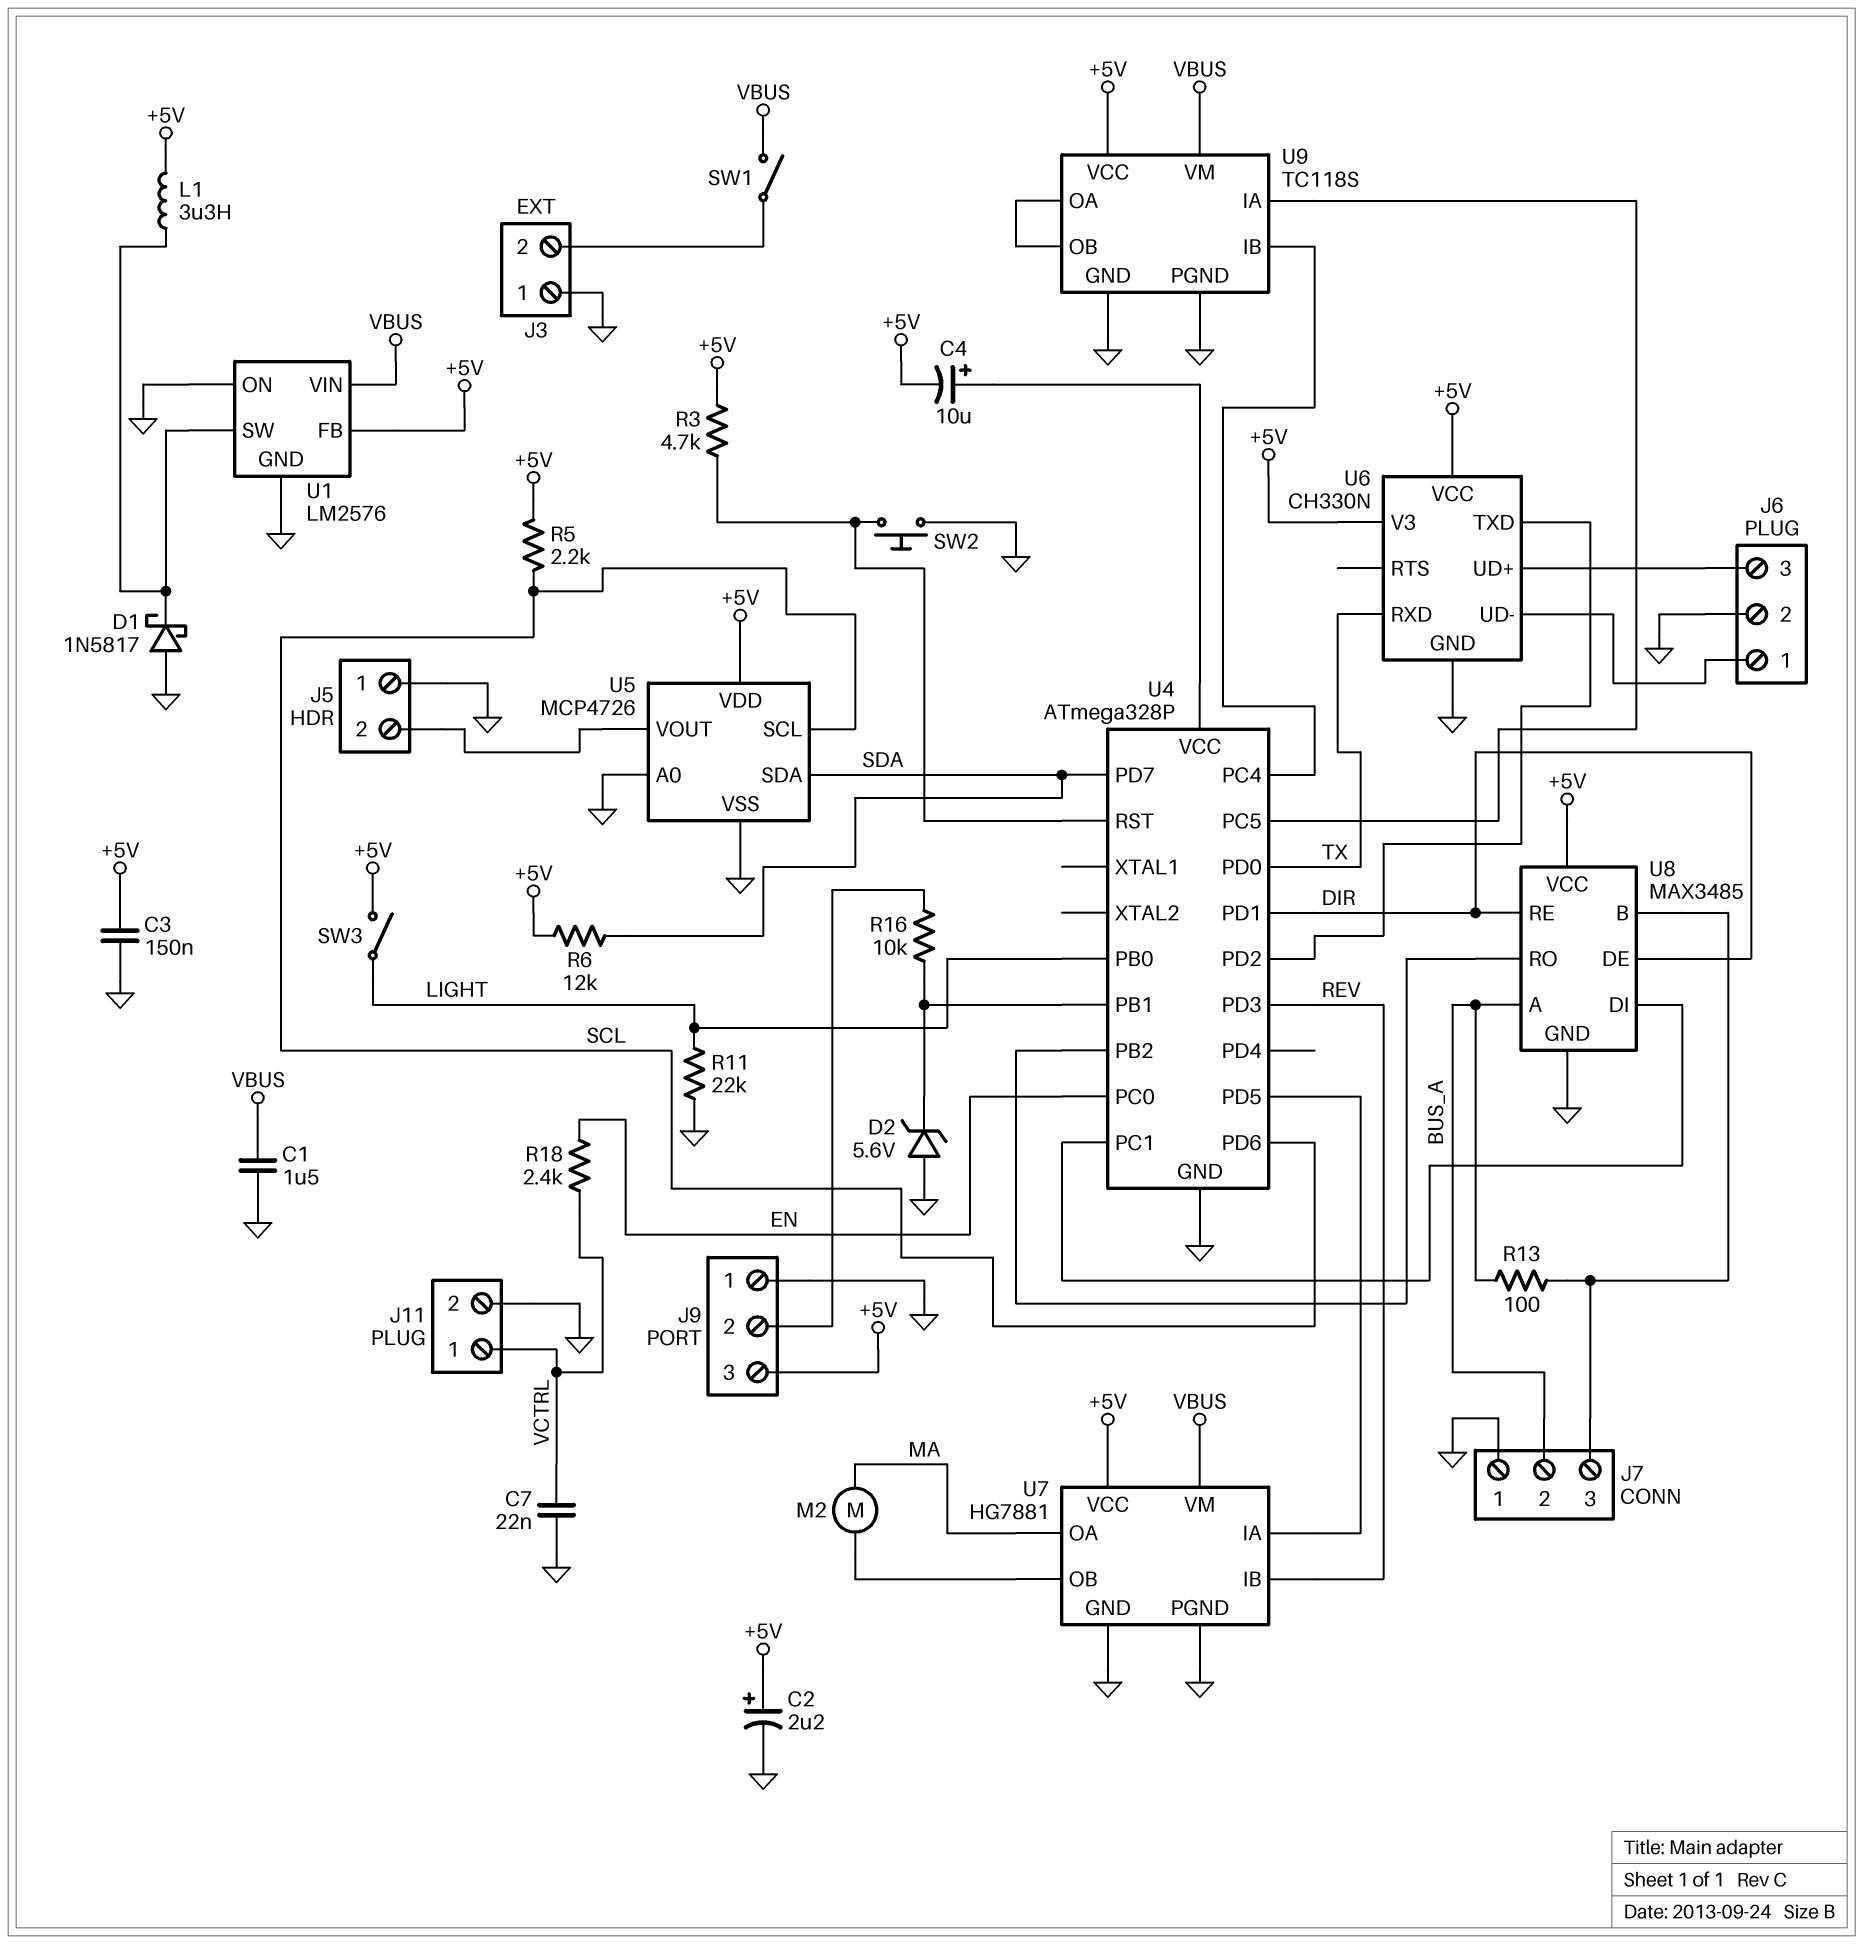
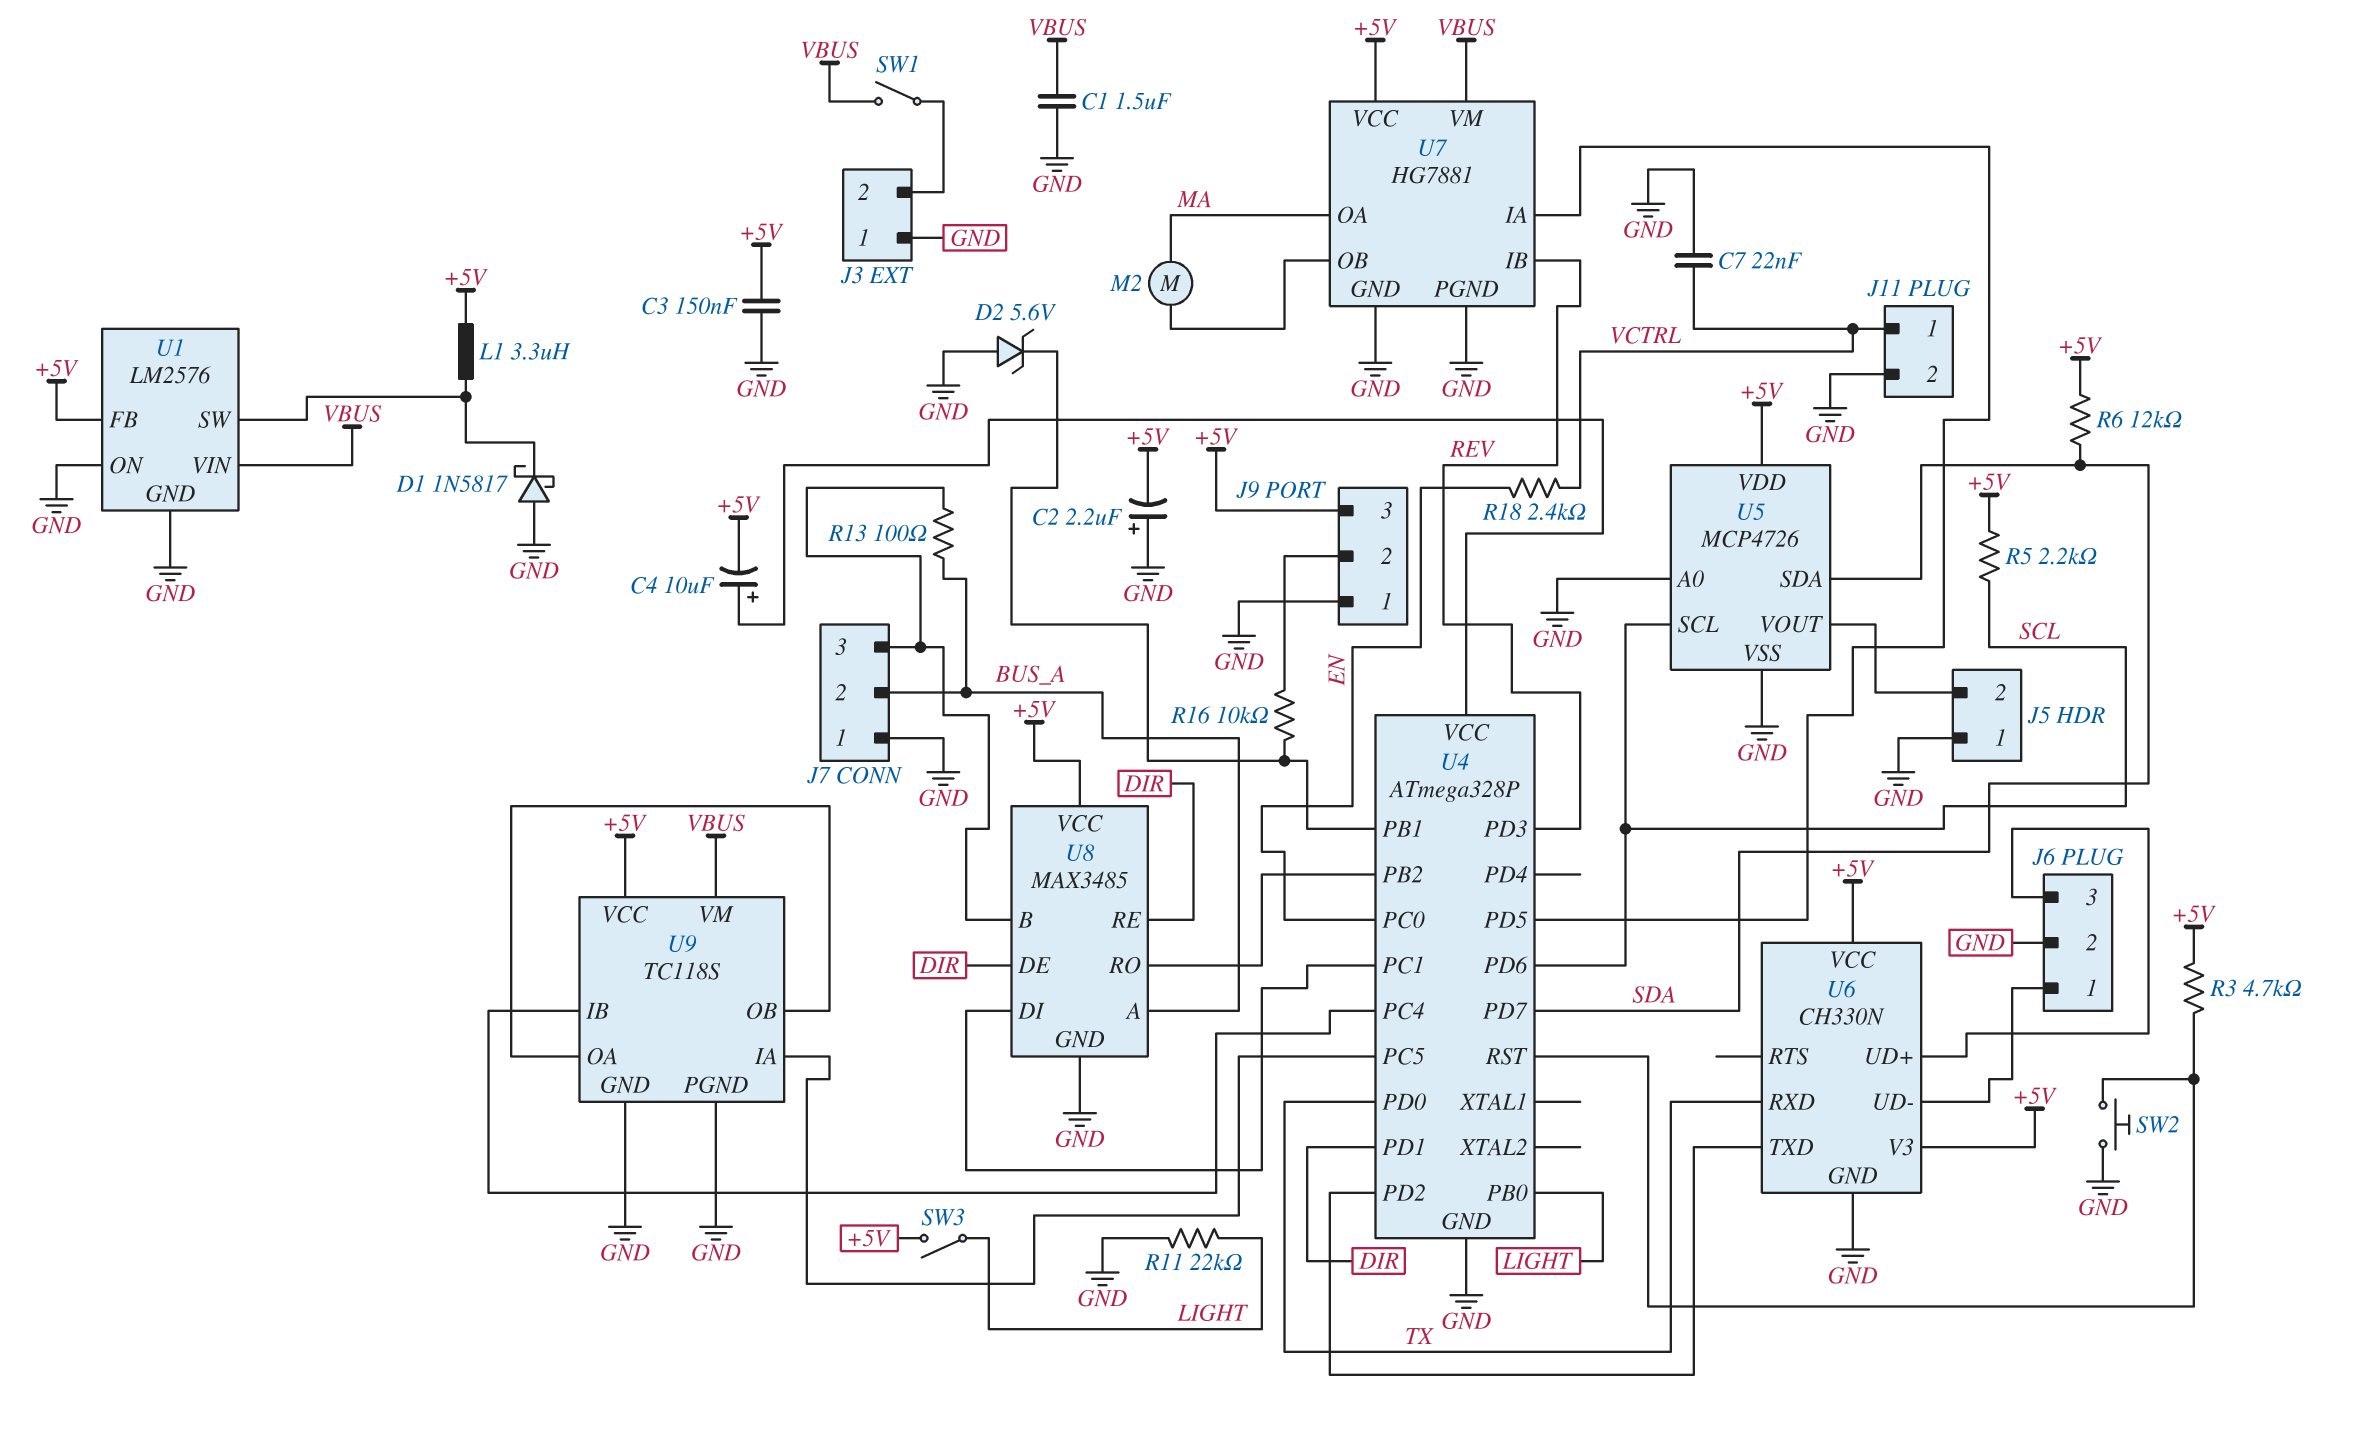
C2: 2.2uF (plus +5V, minus GND) -> 2.2uF (plus GND, minus +5V)

